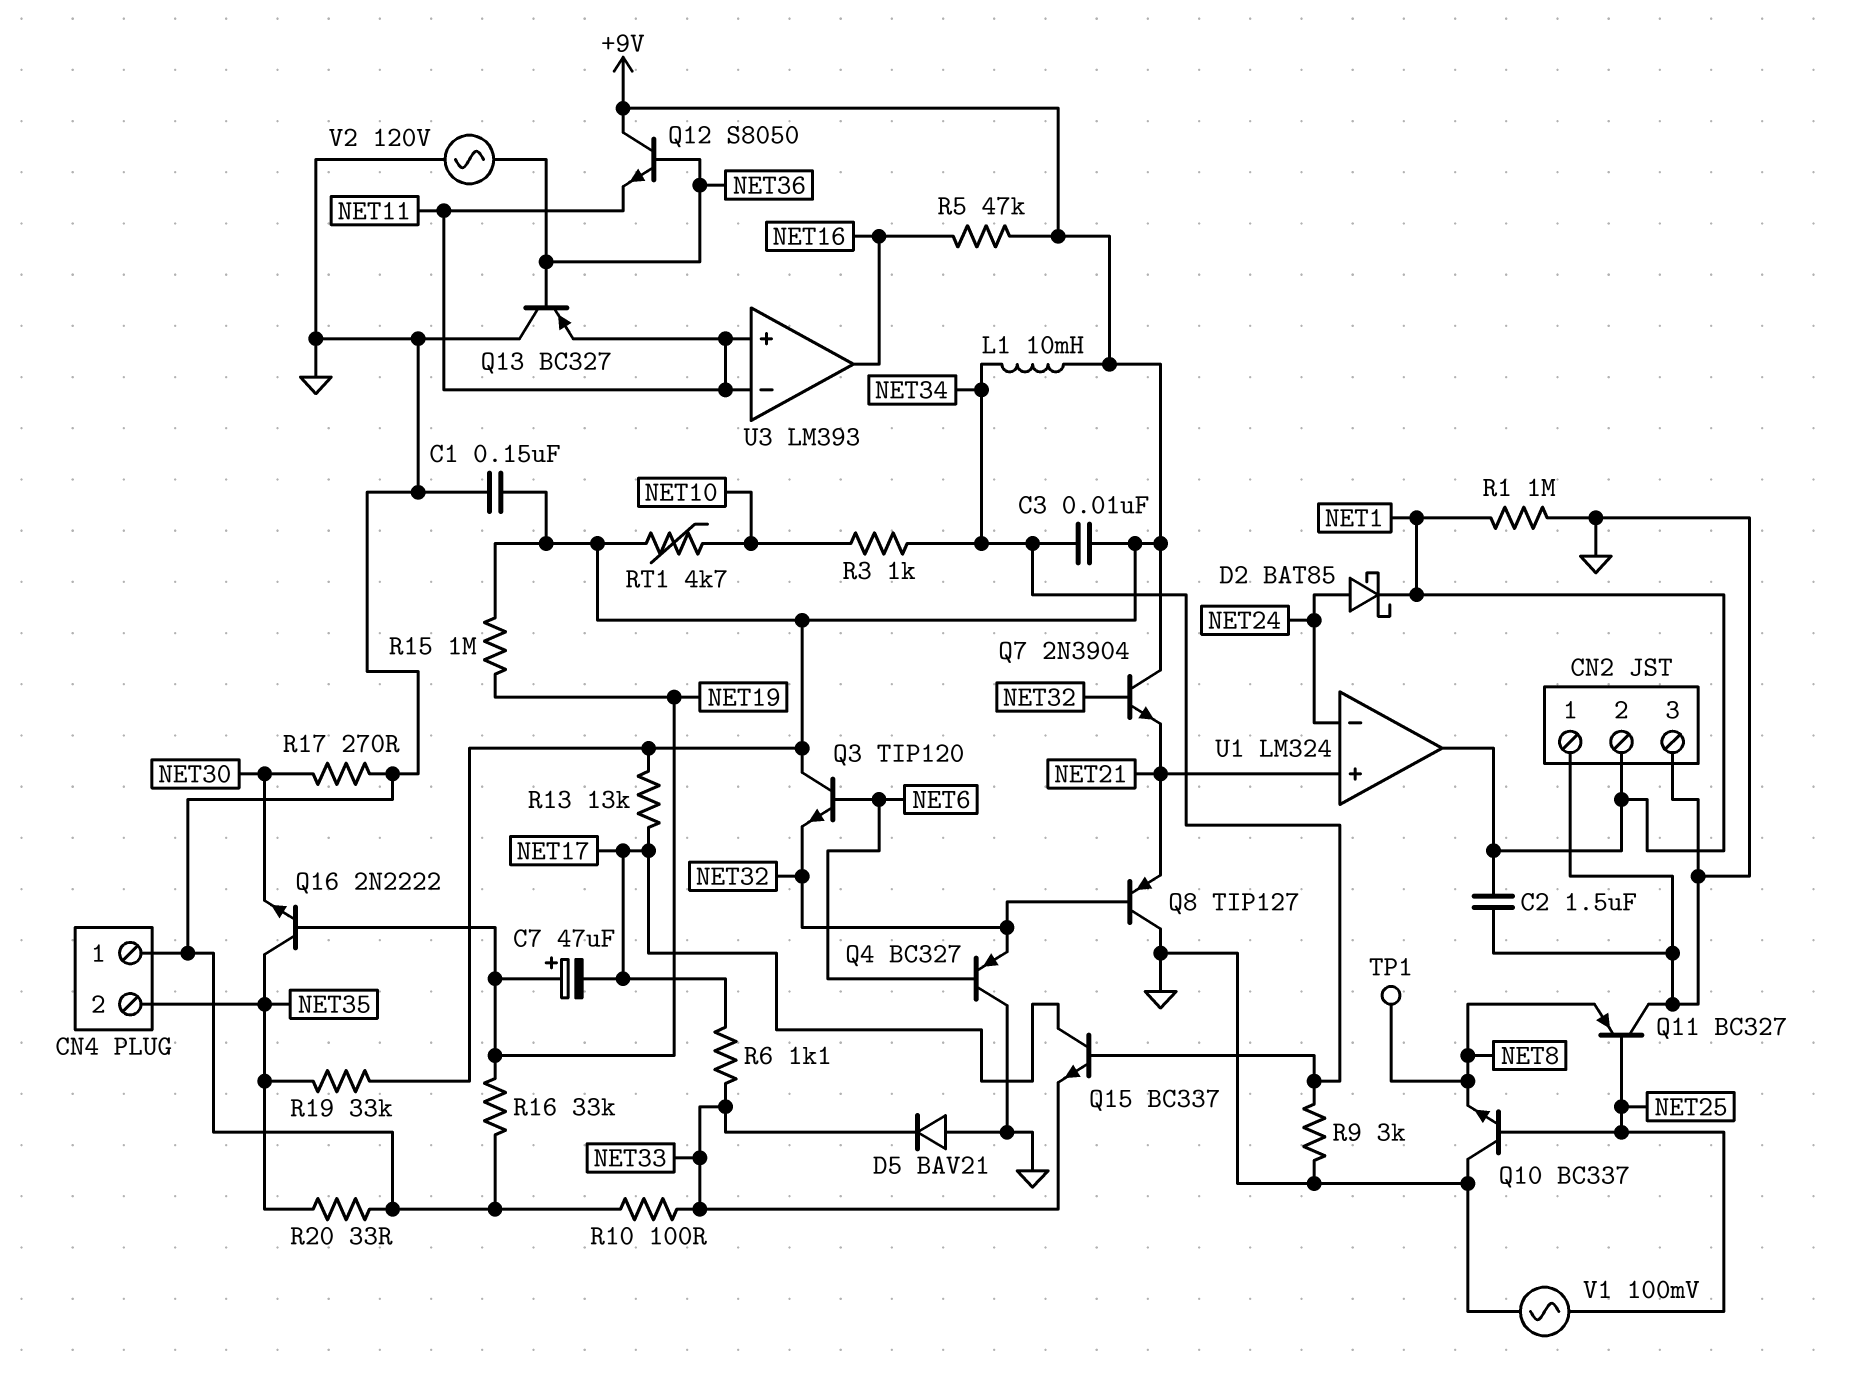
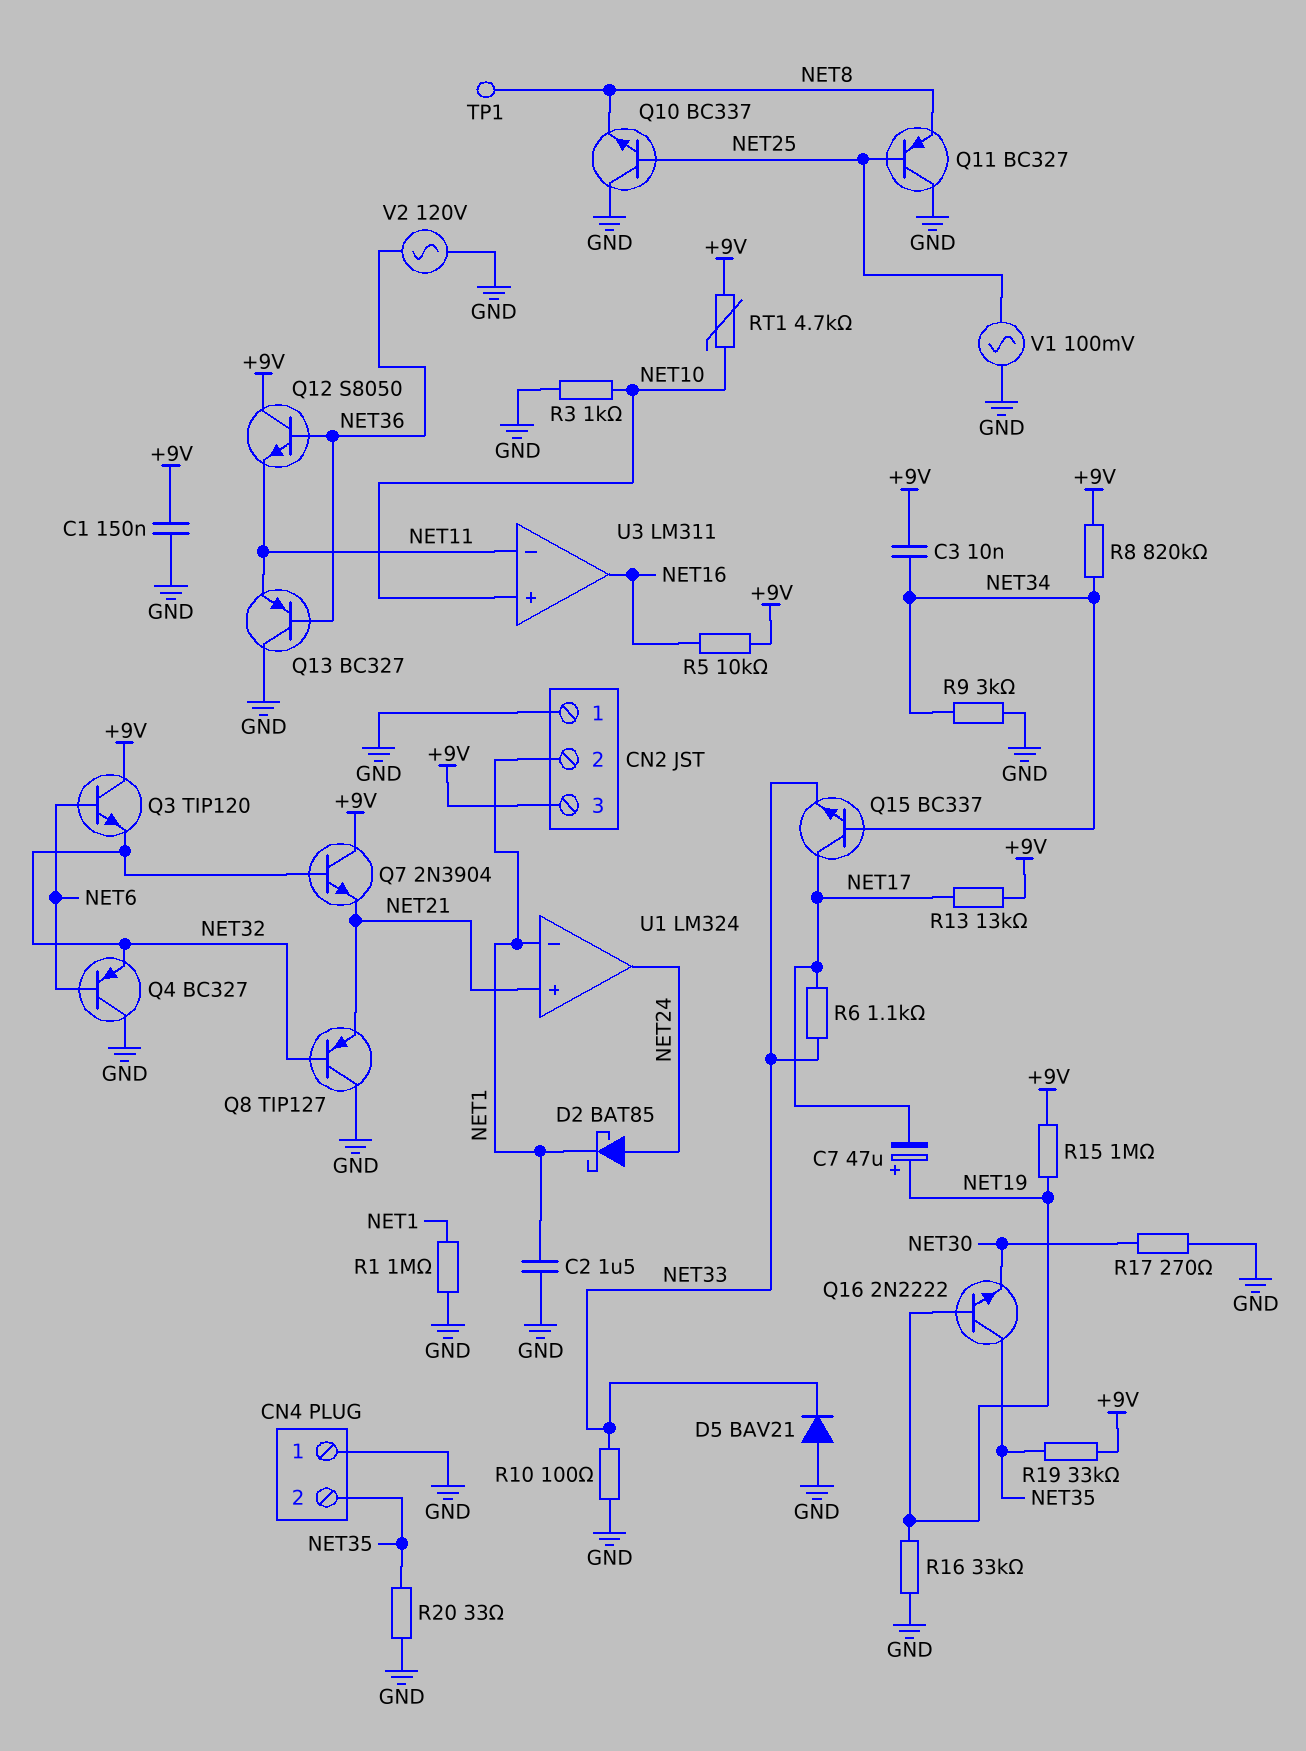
CN2 pin 3: GND -> +9V
L1: 10mH (+9V, NET34) -> none
R3: 1k (NET10, NET34) -> 1k (GND, NET10)
R5: 47k (+9V, NET16) -> 10k (+9V, NET16)
R8: none -> 820k (+9V, NET34)
U1 pin in-: NET24 -> NET1
U1 pin out: NET1 -> NET24
U3: LM393 -> LM311
U3 pin in+: NET11 -> NET10

